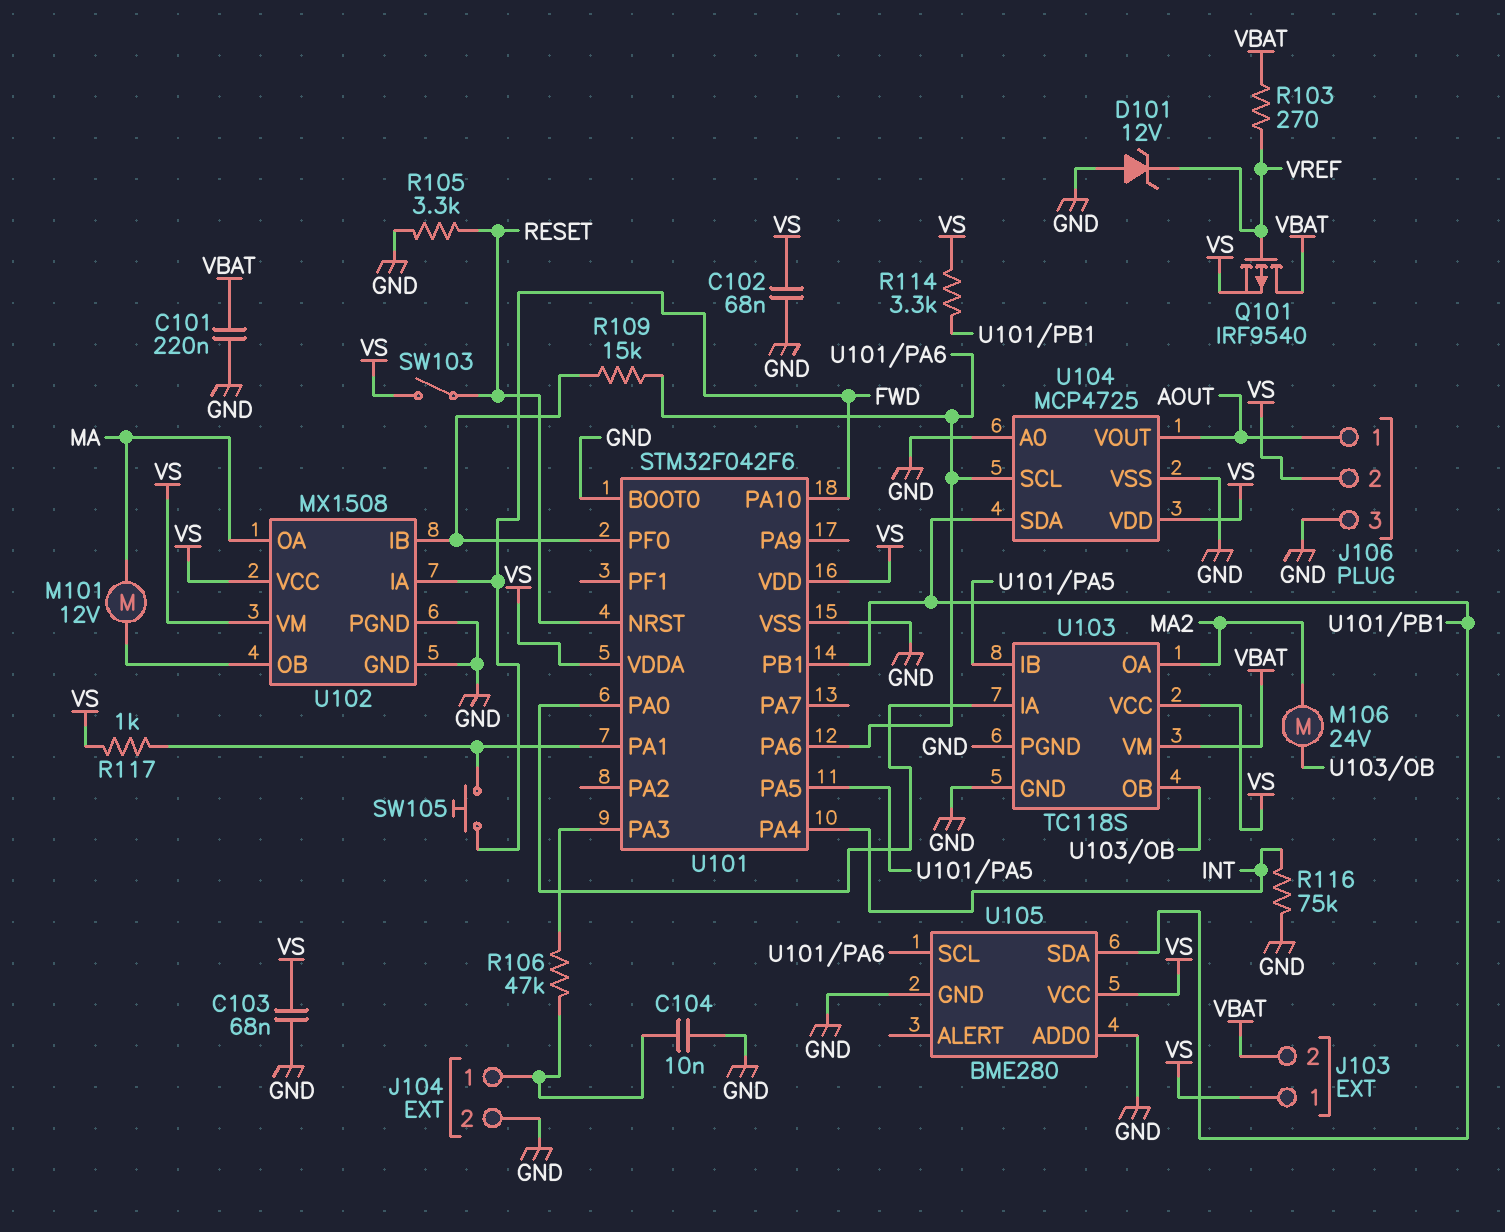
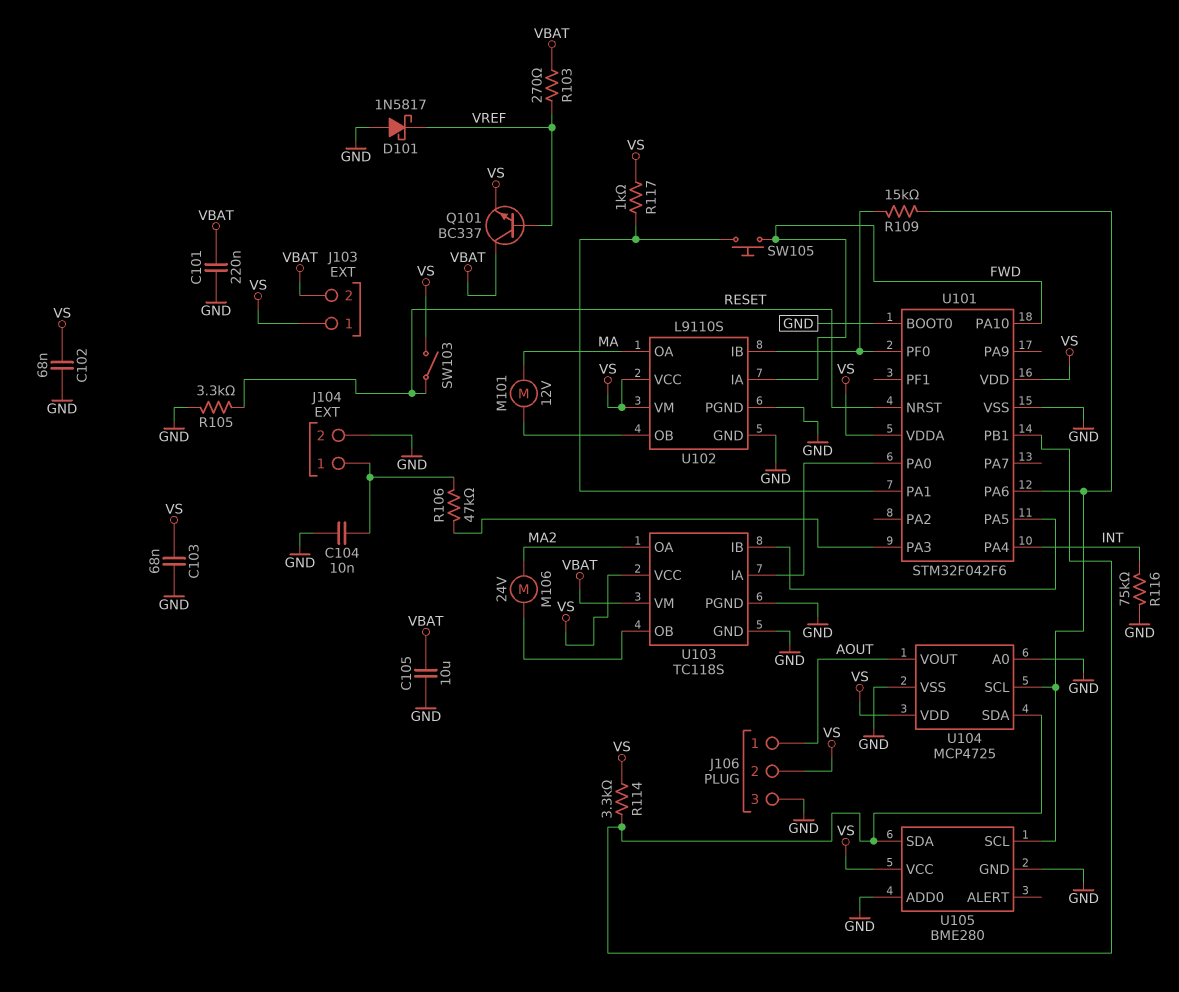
C105: none -> 10uF (GND, VBAT)
D101: zener 12V (A GND, K VREF) -> schottky 1N5817 (A GND, K VREF)
Q101: PMOS IRF9540 (G VREF, D VBAT, S VS) -> NPN BC337 (B VREF, C VBAT, E VS)
U102: MX1508 -> L9110S

